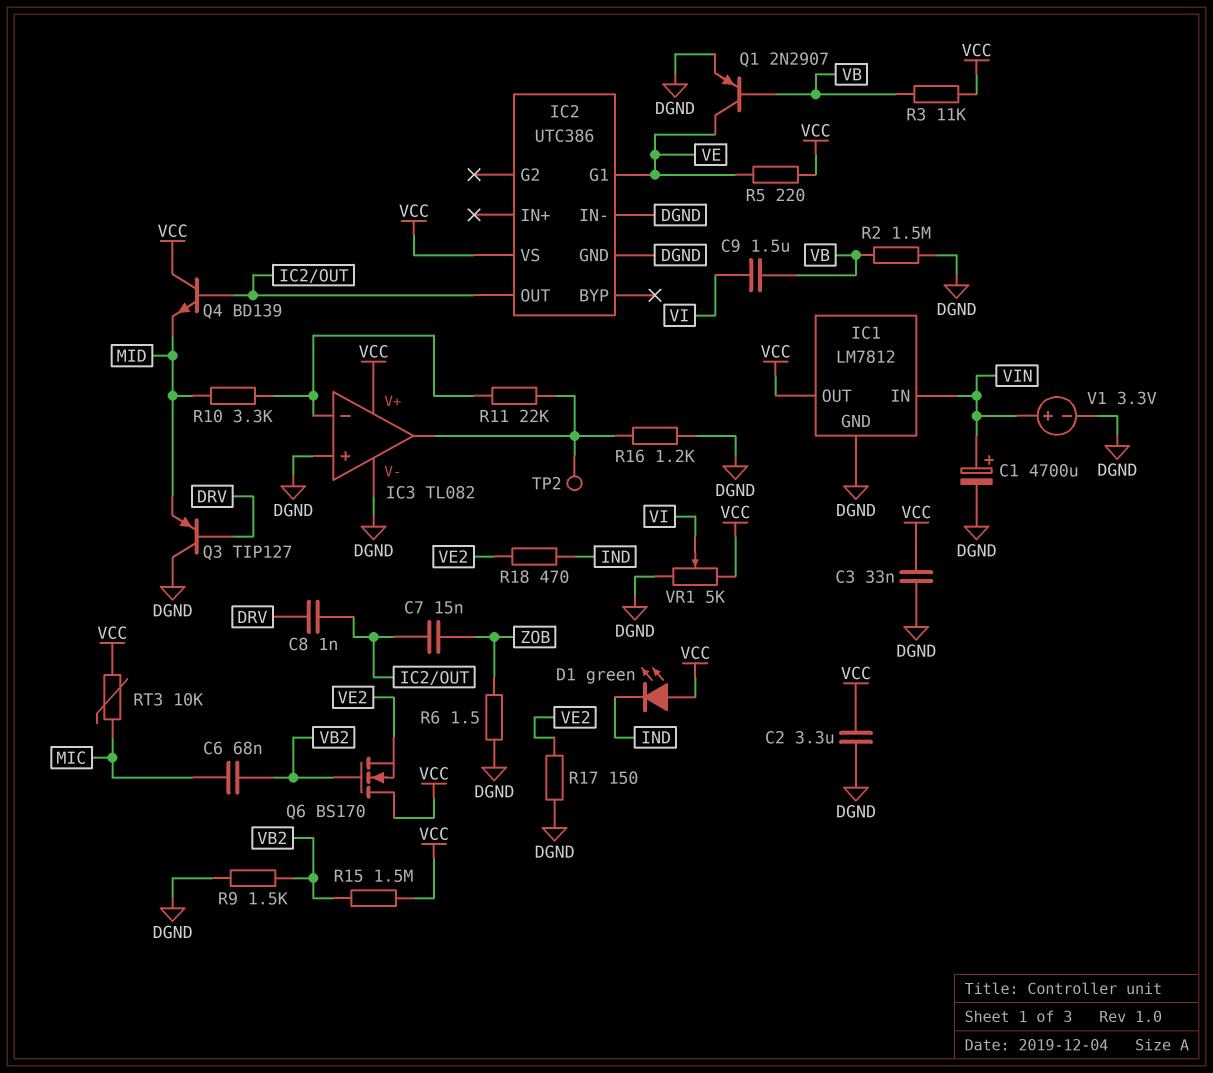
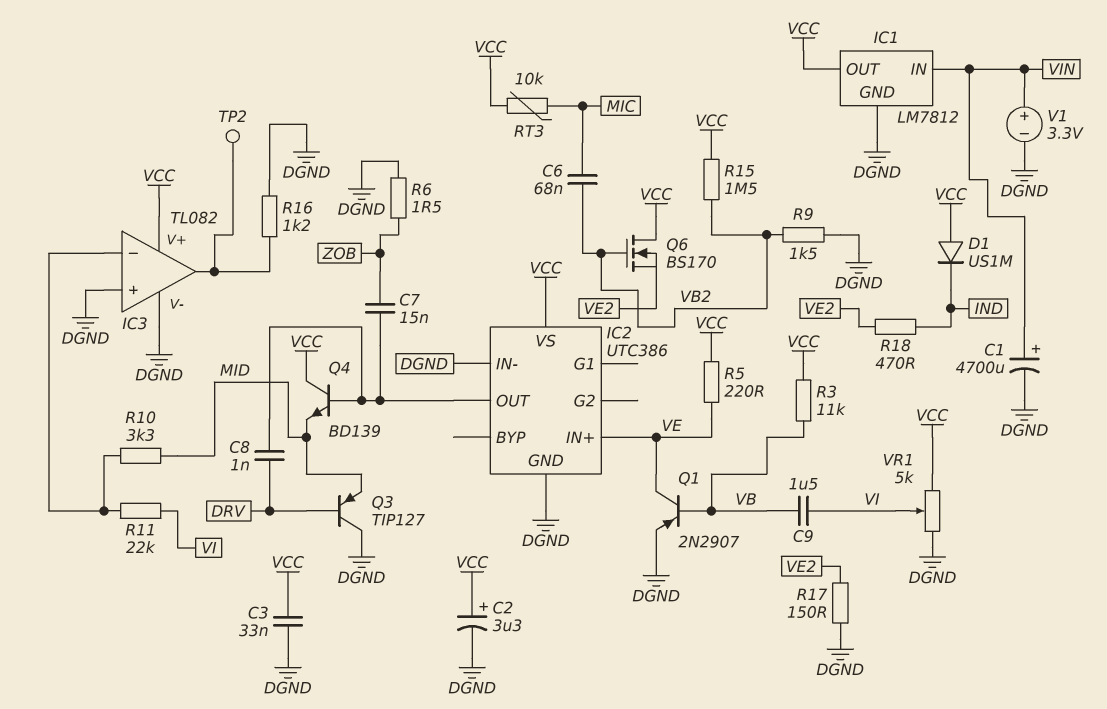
C2: 3.3uF (DGND, VCC) -> 3.3uF (plus VCC, minus DGND)
D1: LED green (A VCC, K IND) -> diode US1M (A VCC, K IND)
IC2 pin G1: VE -> none
IC2 pin IN+: none -> VE
R2: 1.5M (DGND, VB) -> none
R11: 22k (IC3/in-, IC3/out) -> 22k (IC3/in-, VI)

